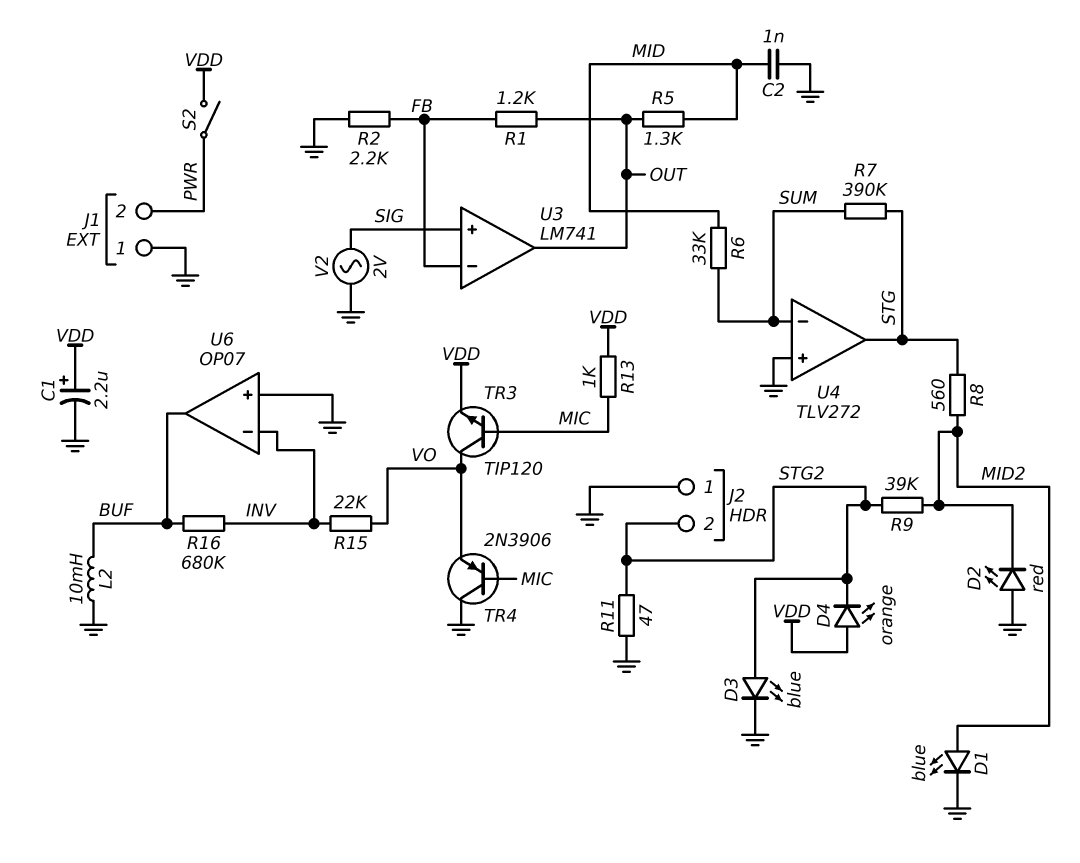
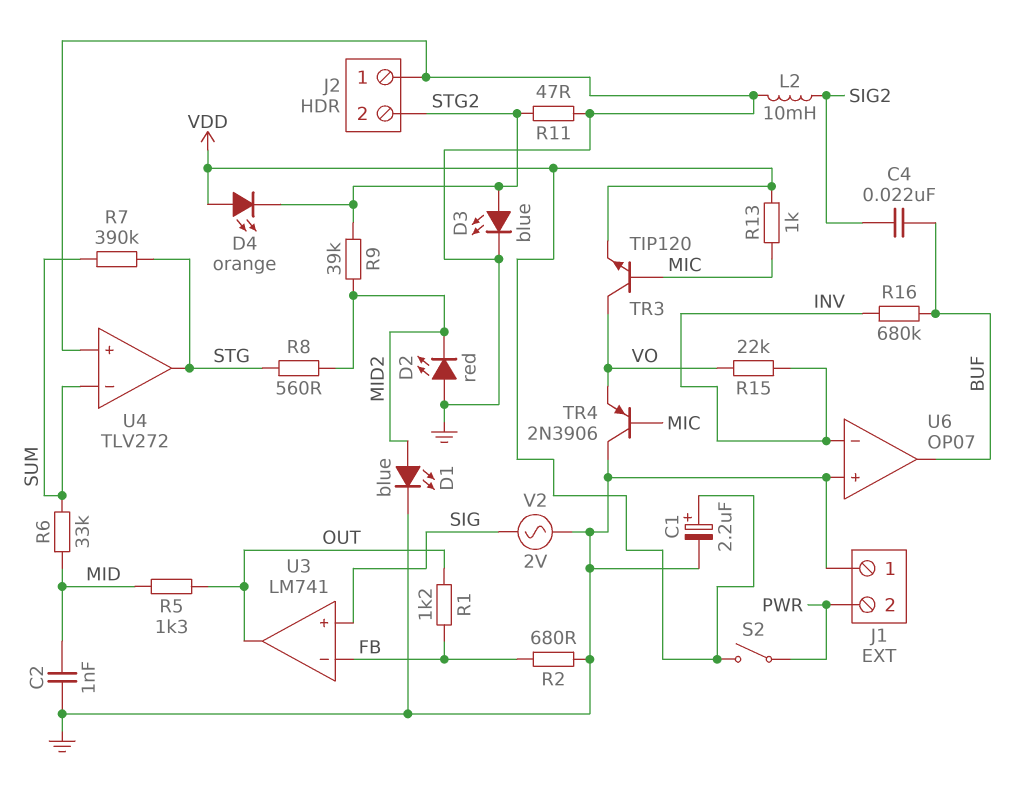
C4: none -> 22nF (BUF, SIG2)
L2: 10mH (BUF, GND) -> 10mH (GND, SIG2)
R2: 2.2k (FB, GND) -> 680 (FB, GND)

